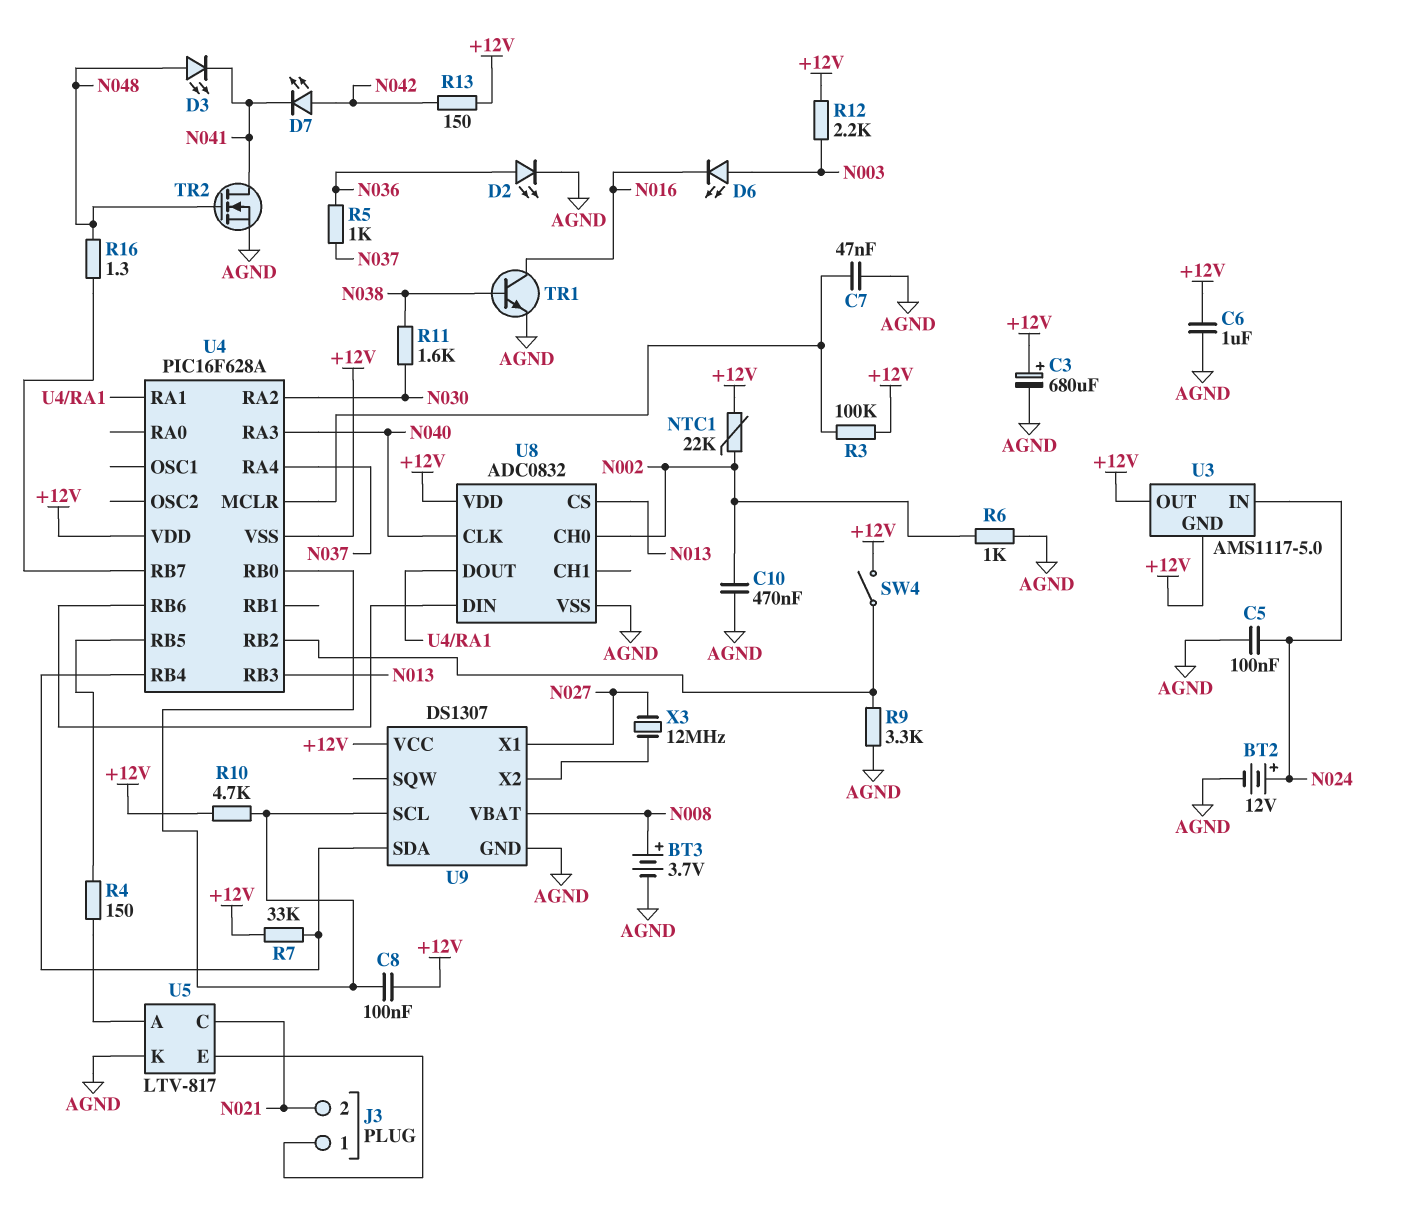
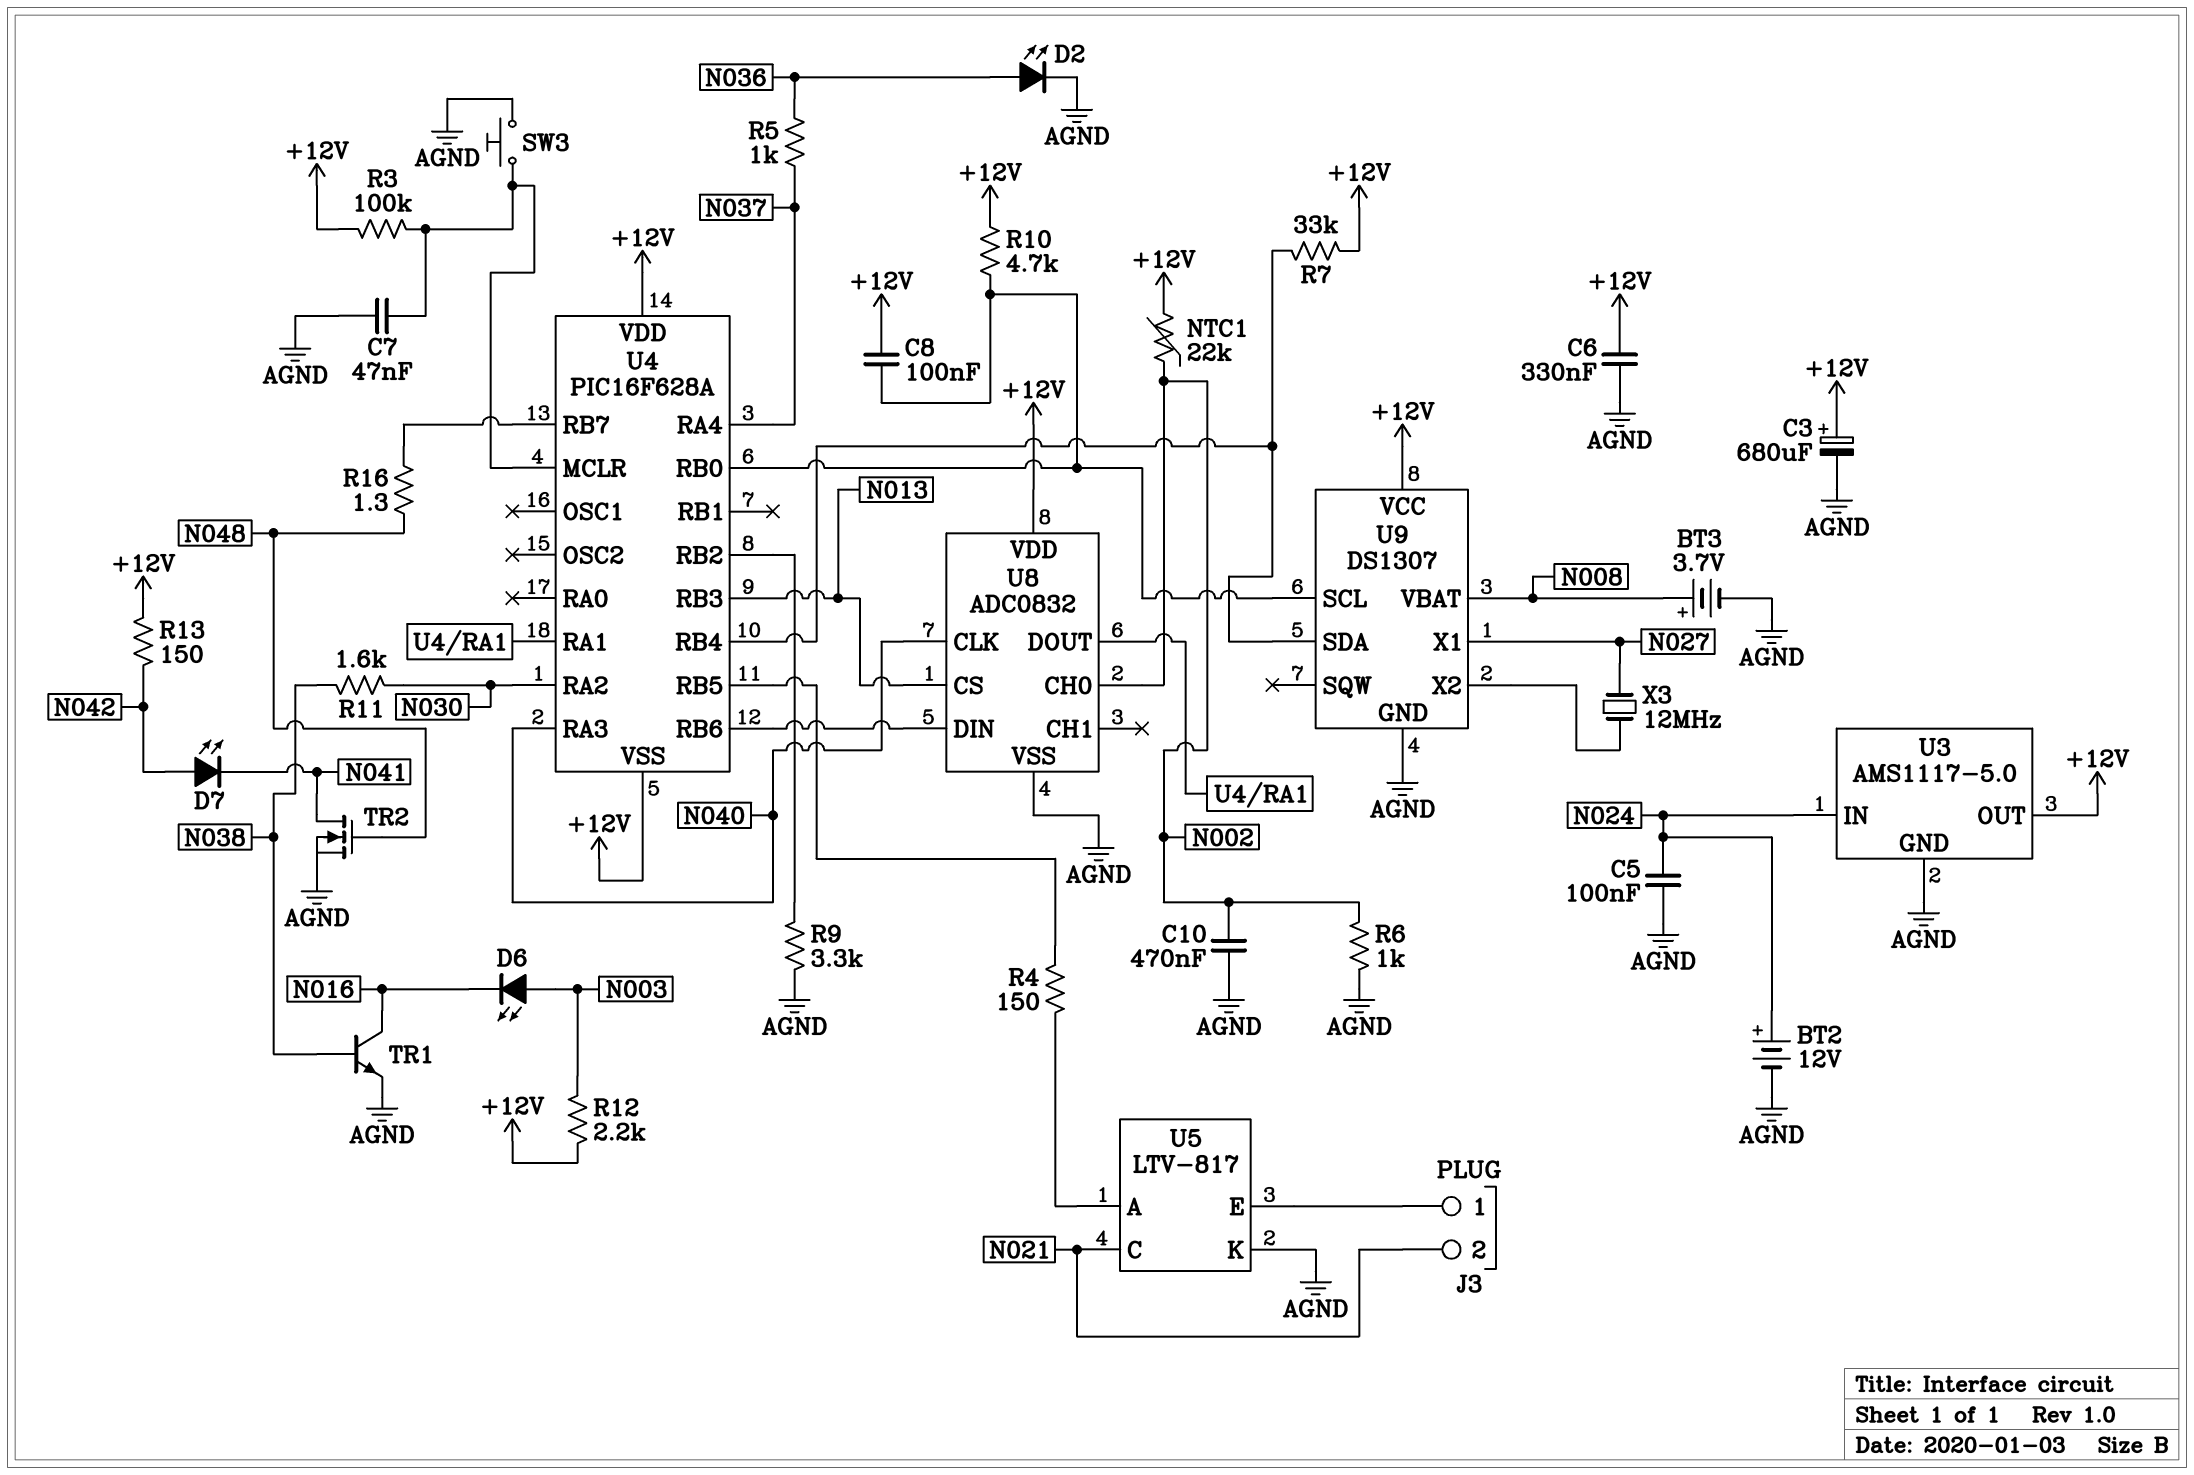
C6: 1uF (+12V, AGND) -> 330nF (+12V, AGND)
D3: LED (A N048, K N041) -> none
SW3: none -> button (AGND, U4/MCLR)
SW4: switch (+12V, U4/RB2) -> none
U3 pin GND: +12V -> AGND

